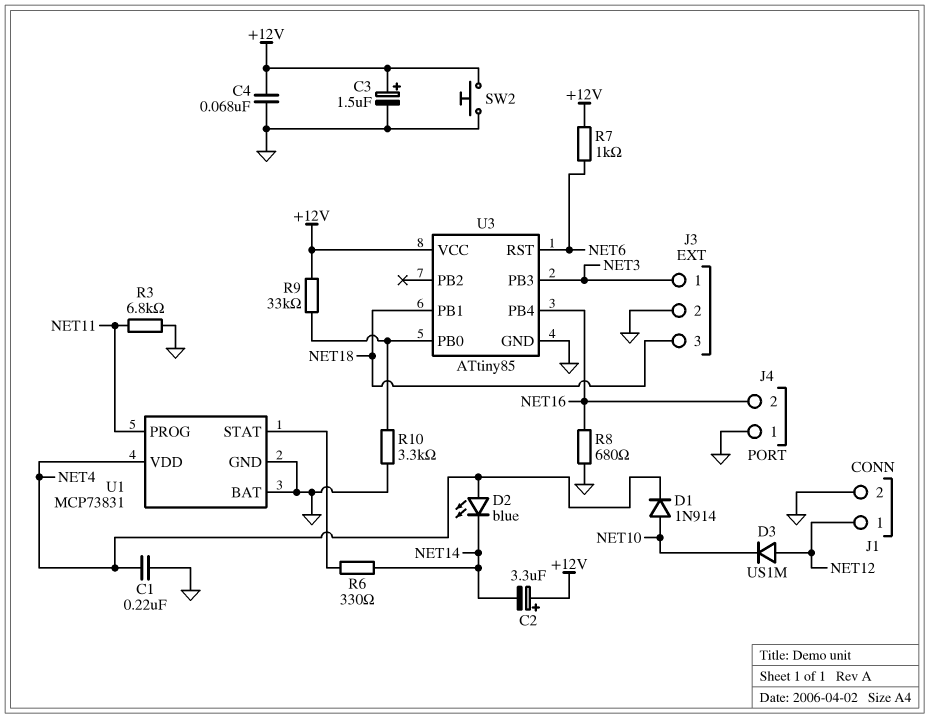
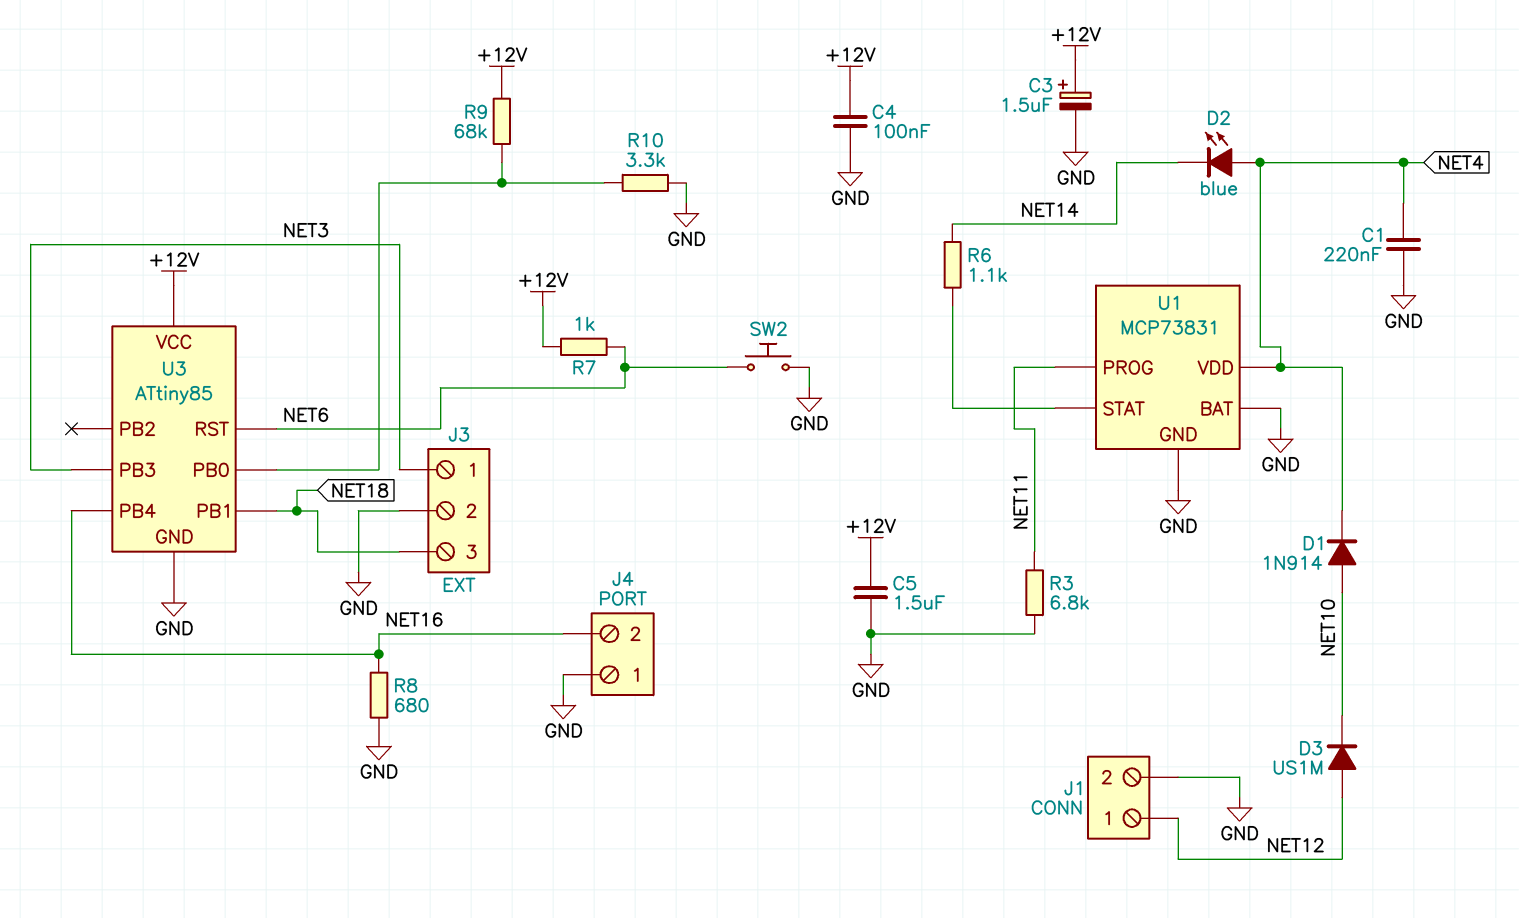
C2: 3.3uF (plus +12V, minus NET14) -> none
C4: 68nF (+12V, GND) -> 100nF (+12V, GND)
C5: none -> 1.5uF (+12V, GND)
R6: 330 (NET14, U1/STAT) -> 1.1k (NET14, U1/STAT)
R9: 33k (+12V, U3/PB0) -> 68k (+12V, U3/PB0)
SW2: button (+12V, GND) -> button (GND, NET6)

